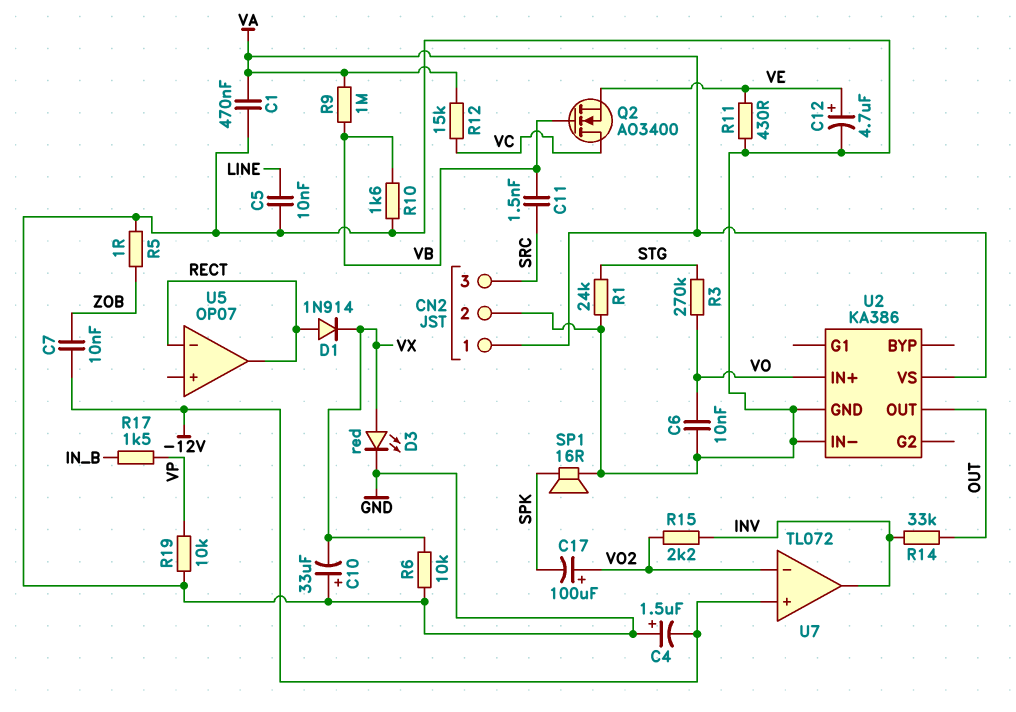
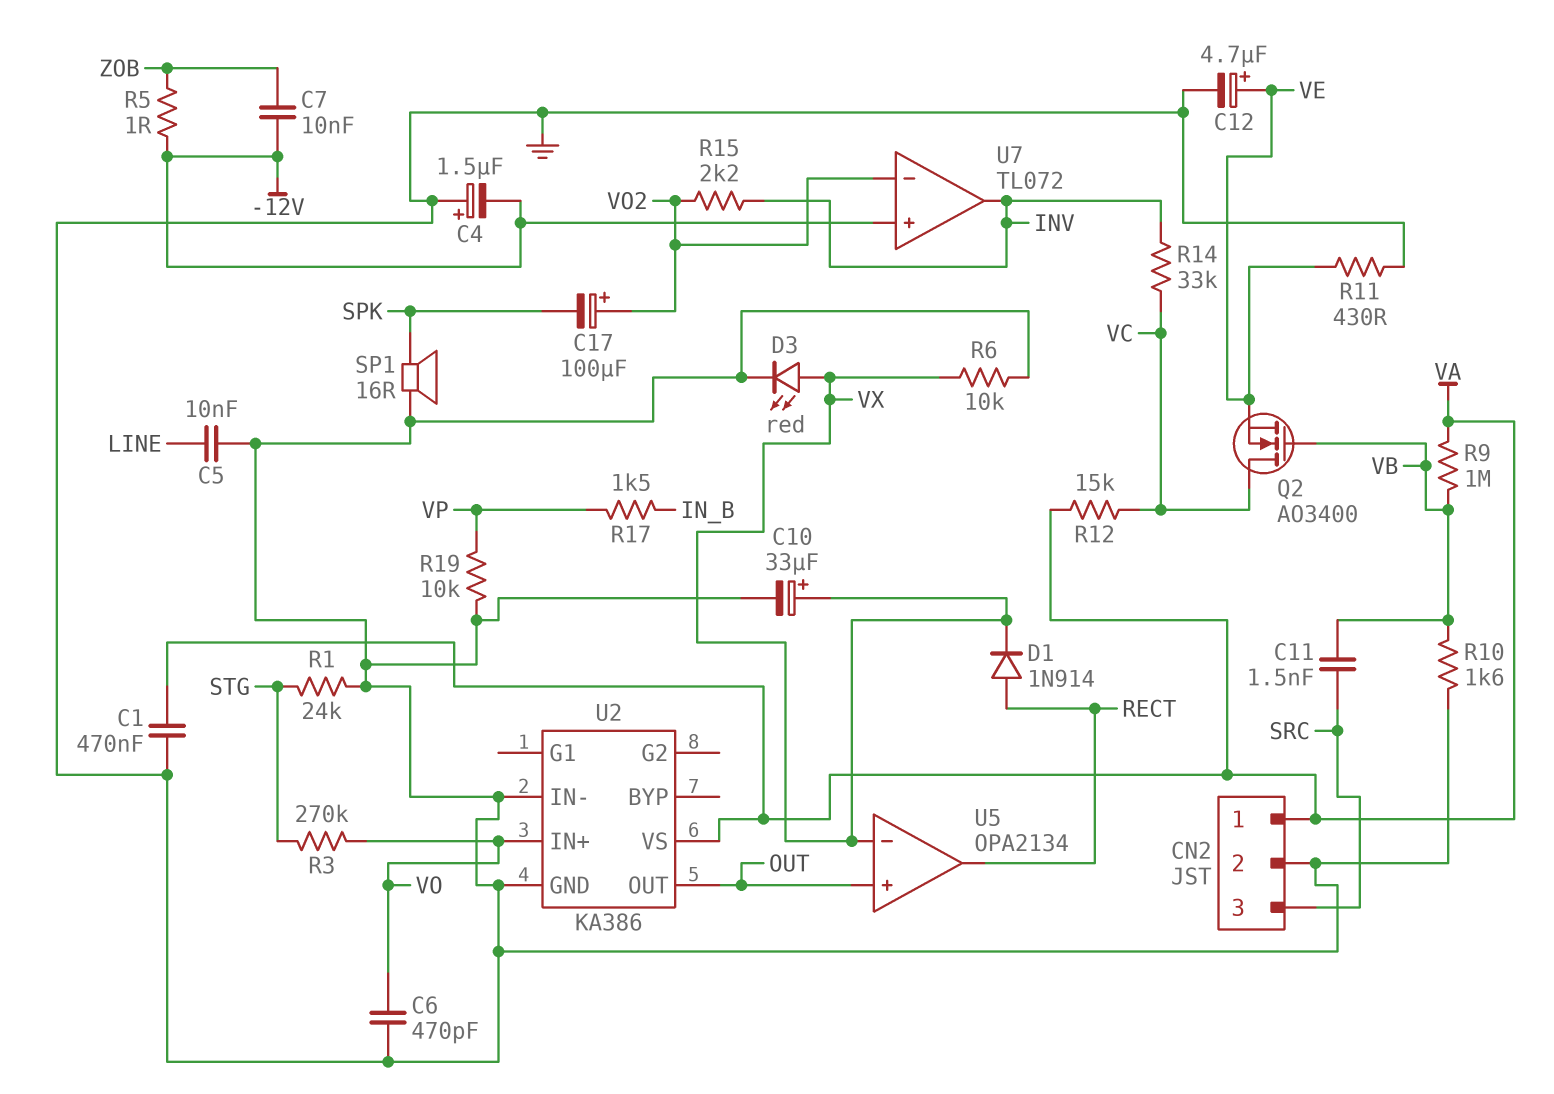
C6: 10nF (GND, VO) -> 470pF (GND, VO)
C10: 33uF (plus GND, minus VX) -> 33uF (plus VX, minus GND)
R5: 1 (GND, ZOB) -> 1 (-12V, ZOB)
R14: 33k (INV, OUT) -> 33k (INV, VC)
U5: OP07 -> OPA2134
U5 pin in+: none -> OUT
U5 pin in-: RECT -> VX

